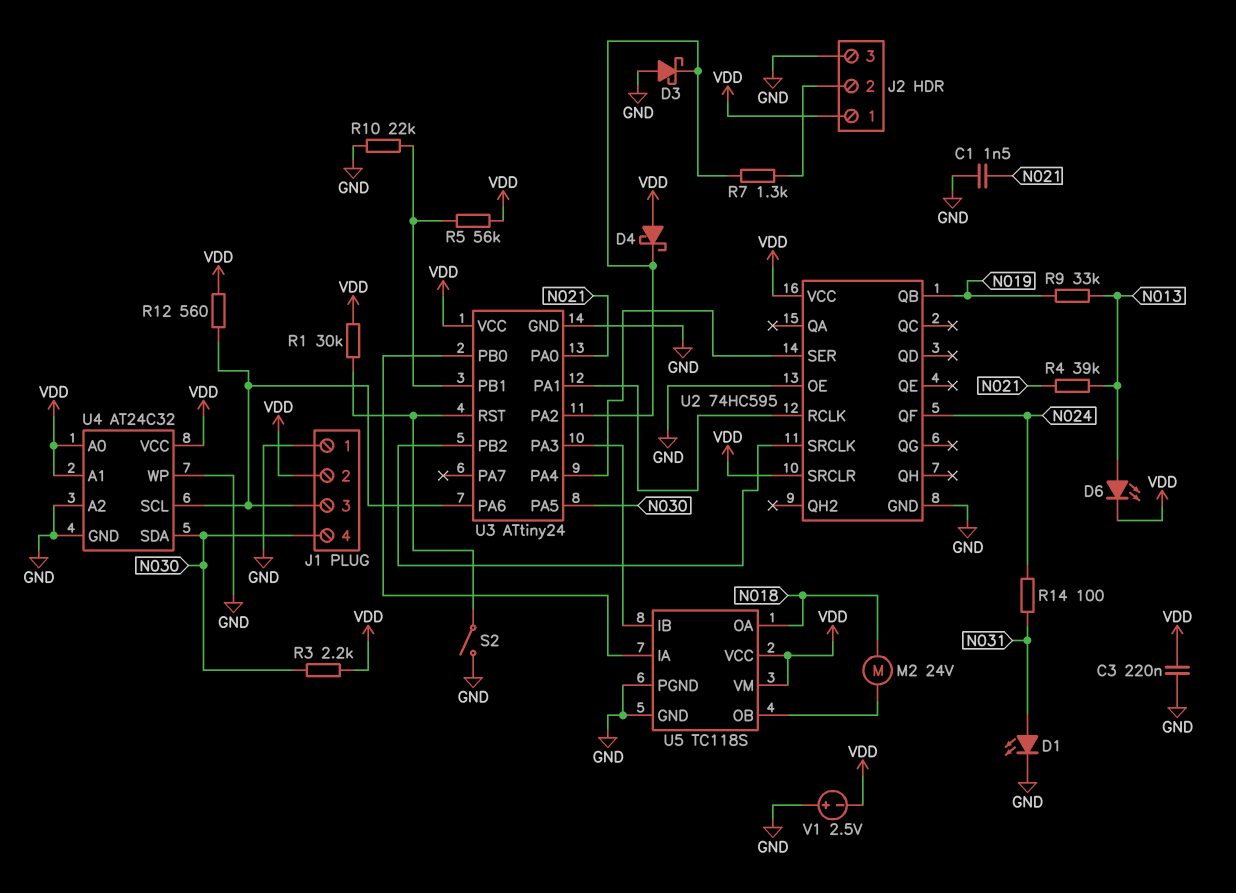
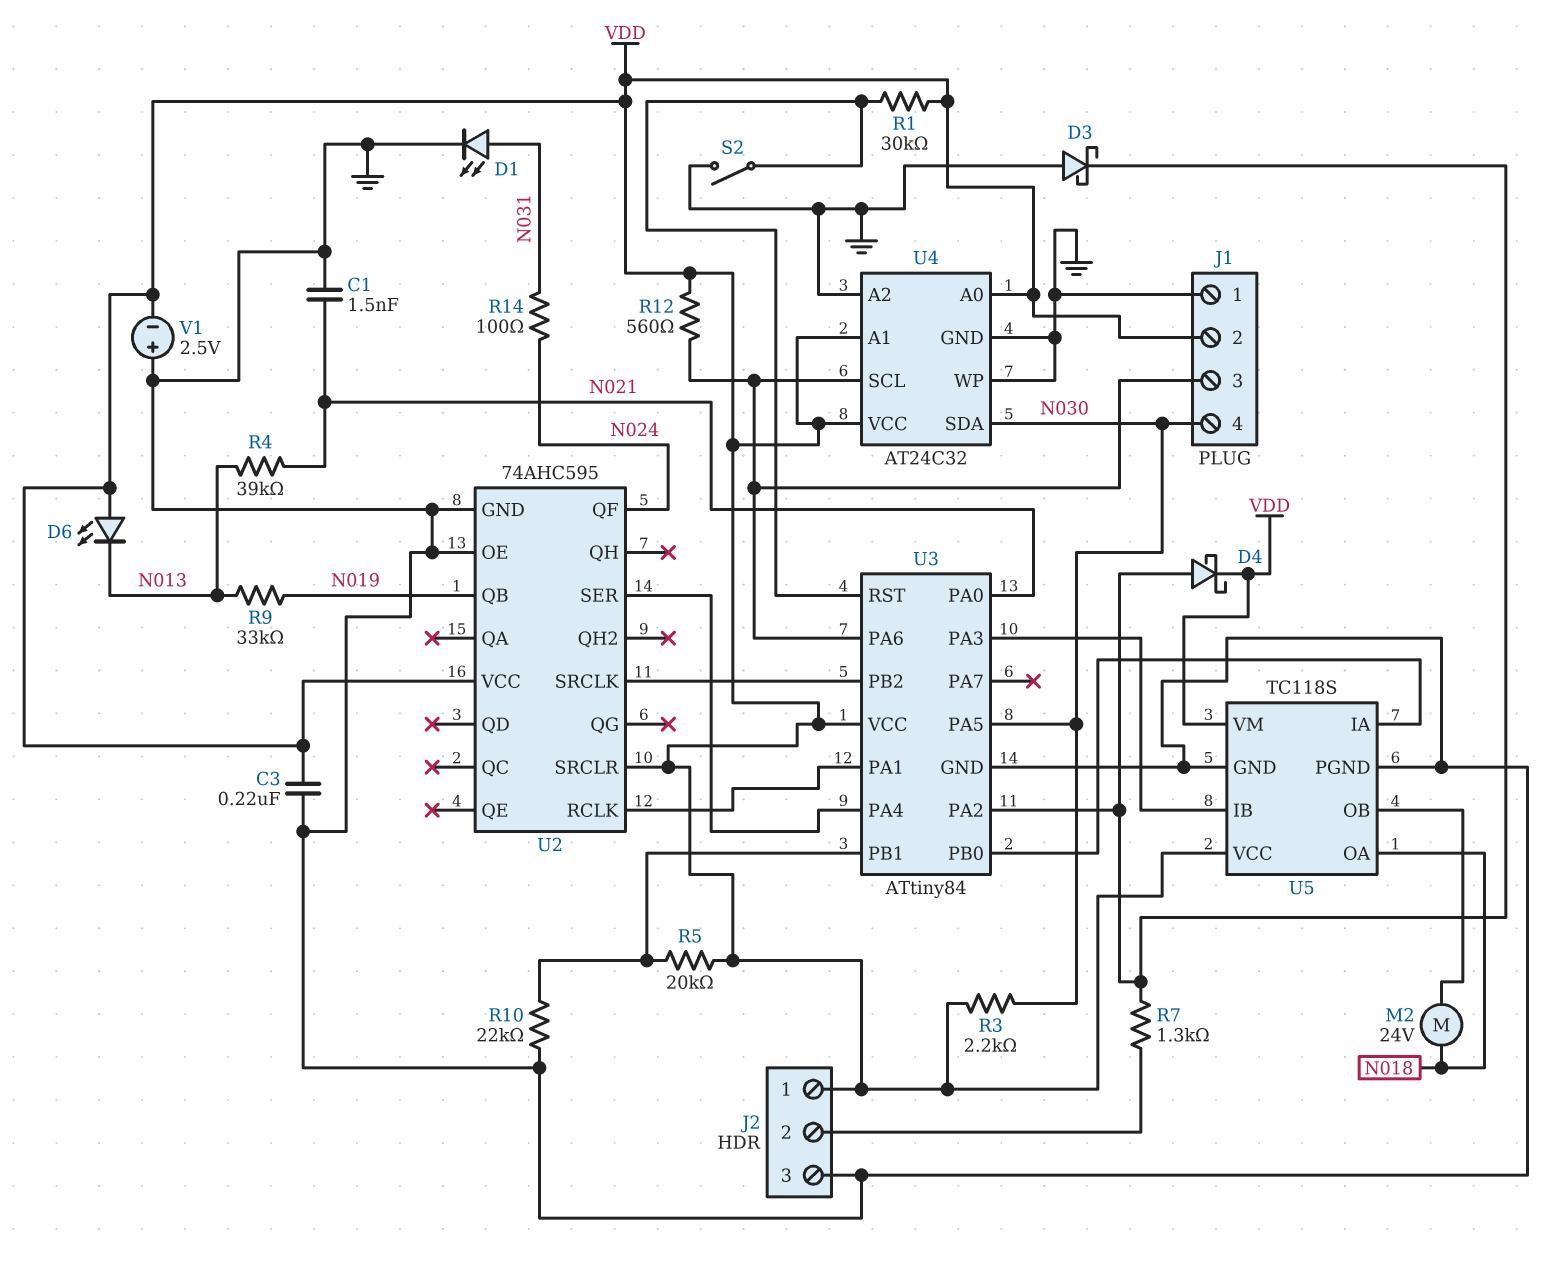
D4: schottky (A VDD, K U3/PA2) -> schottky (A U3/PA2, K VDD)
D6: LED (A N013, K VDD) -> LED (A VDD, K N013)
R5: 56k (U3/PB1, VDD) -> 20k (U3/PB1, VDD)
U2: 74HC595 -> 74AHC595
U3: ATtiny24 -> ATtiny84

